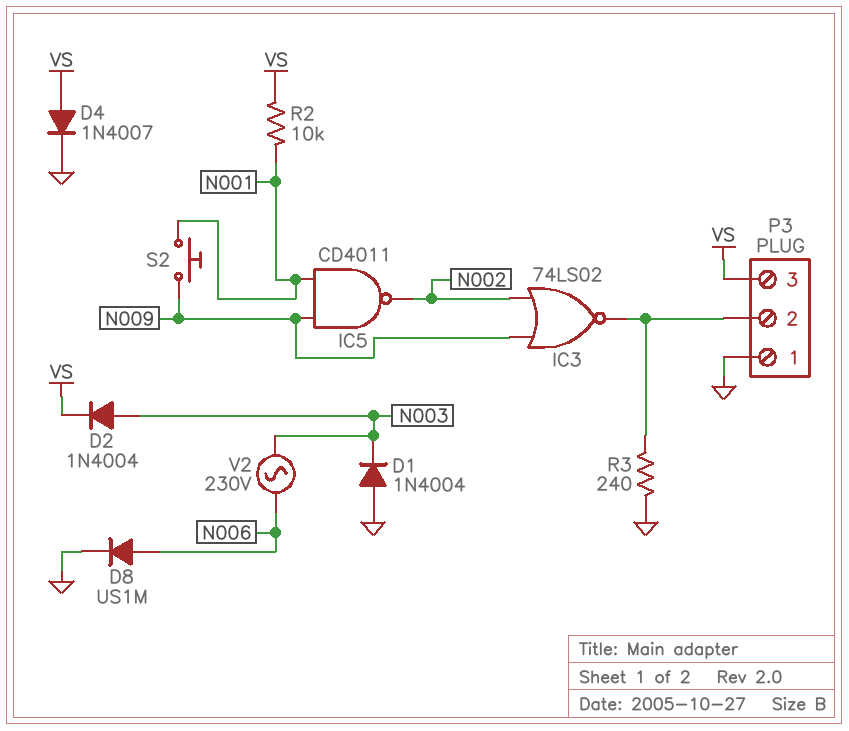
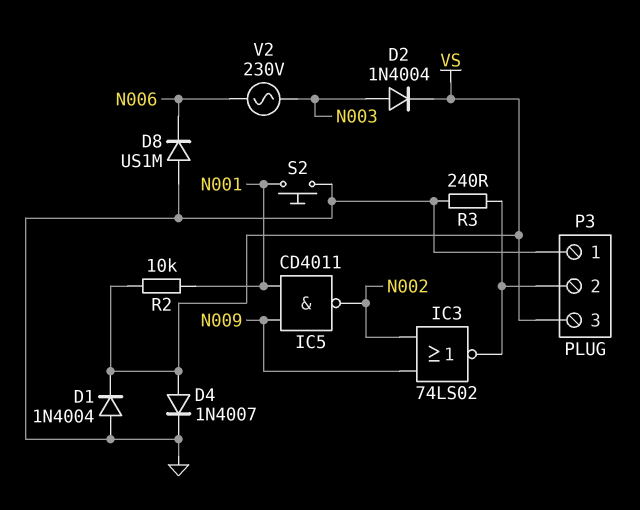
D1: diode 1N4004 (A GND, K N003) -> diode 1N4004 (A GND, K VS)
D8: diode US1M (A N006, K GND) -> diode US1M (A GND, K N006)
S2: button (N001, N009) -> button (GND, N001)

